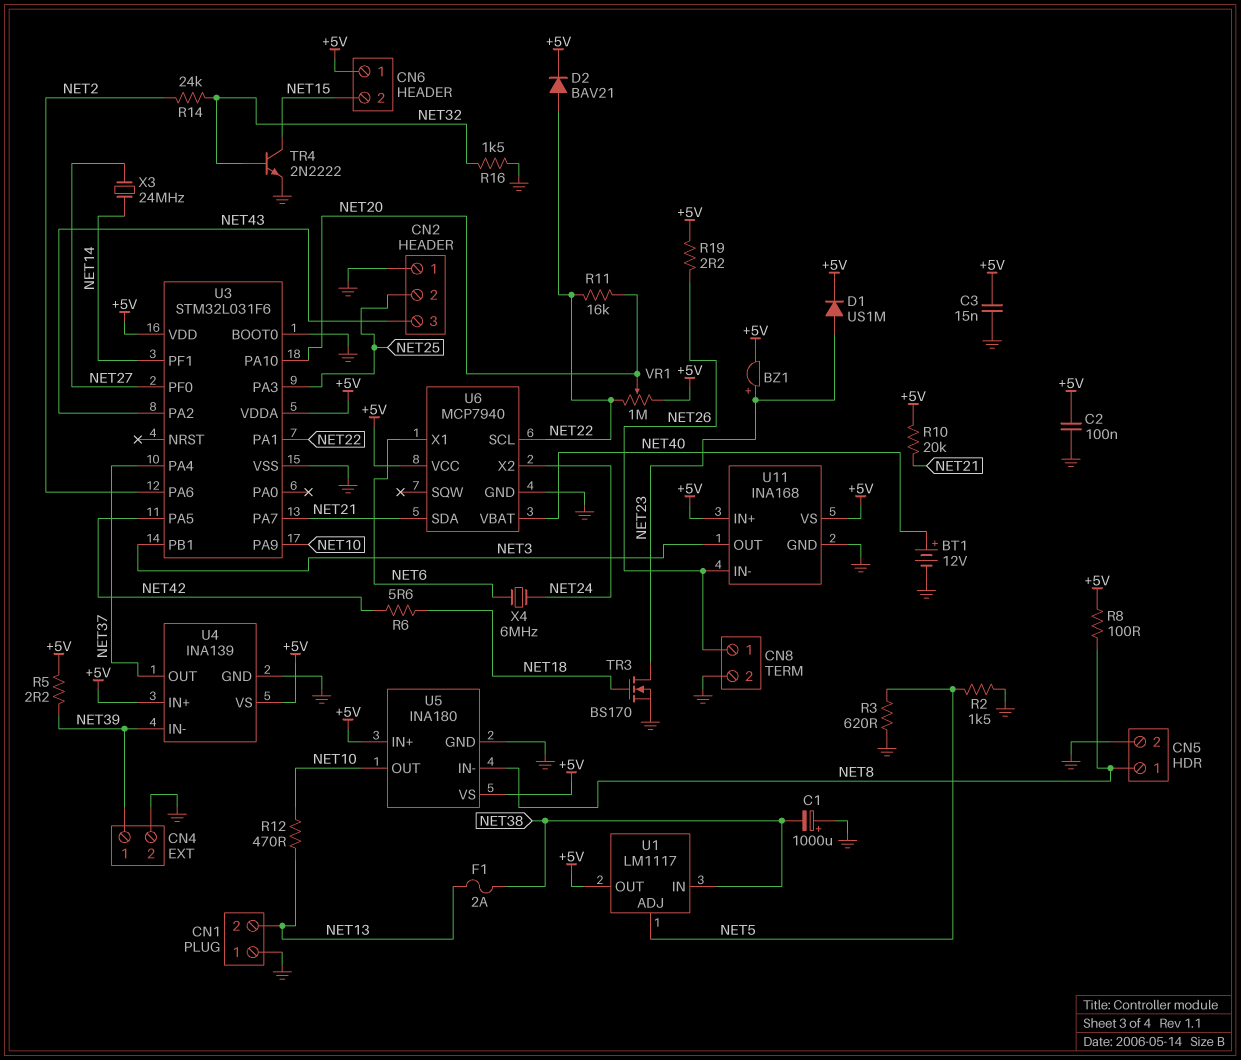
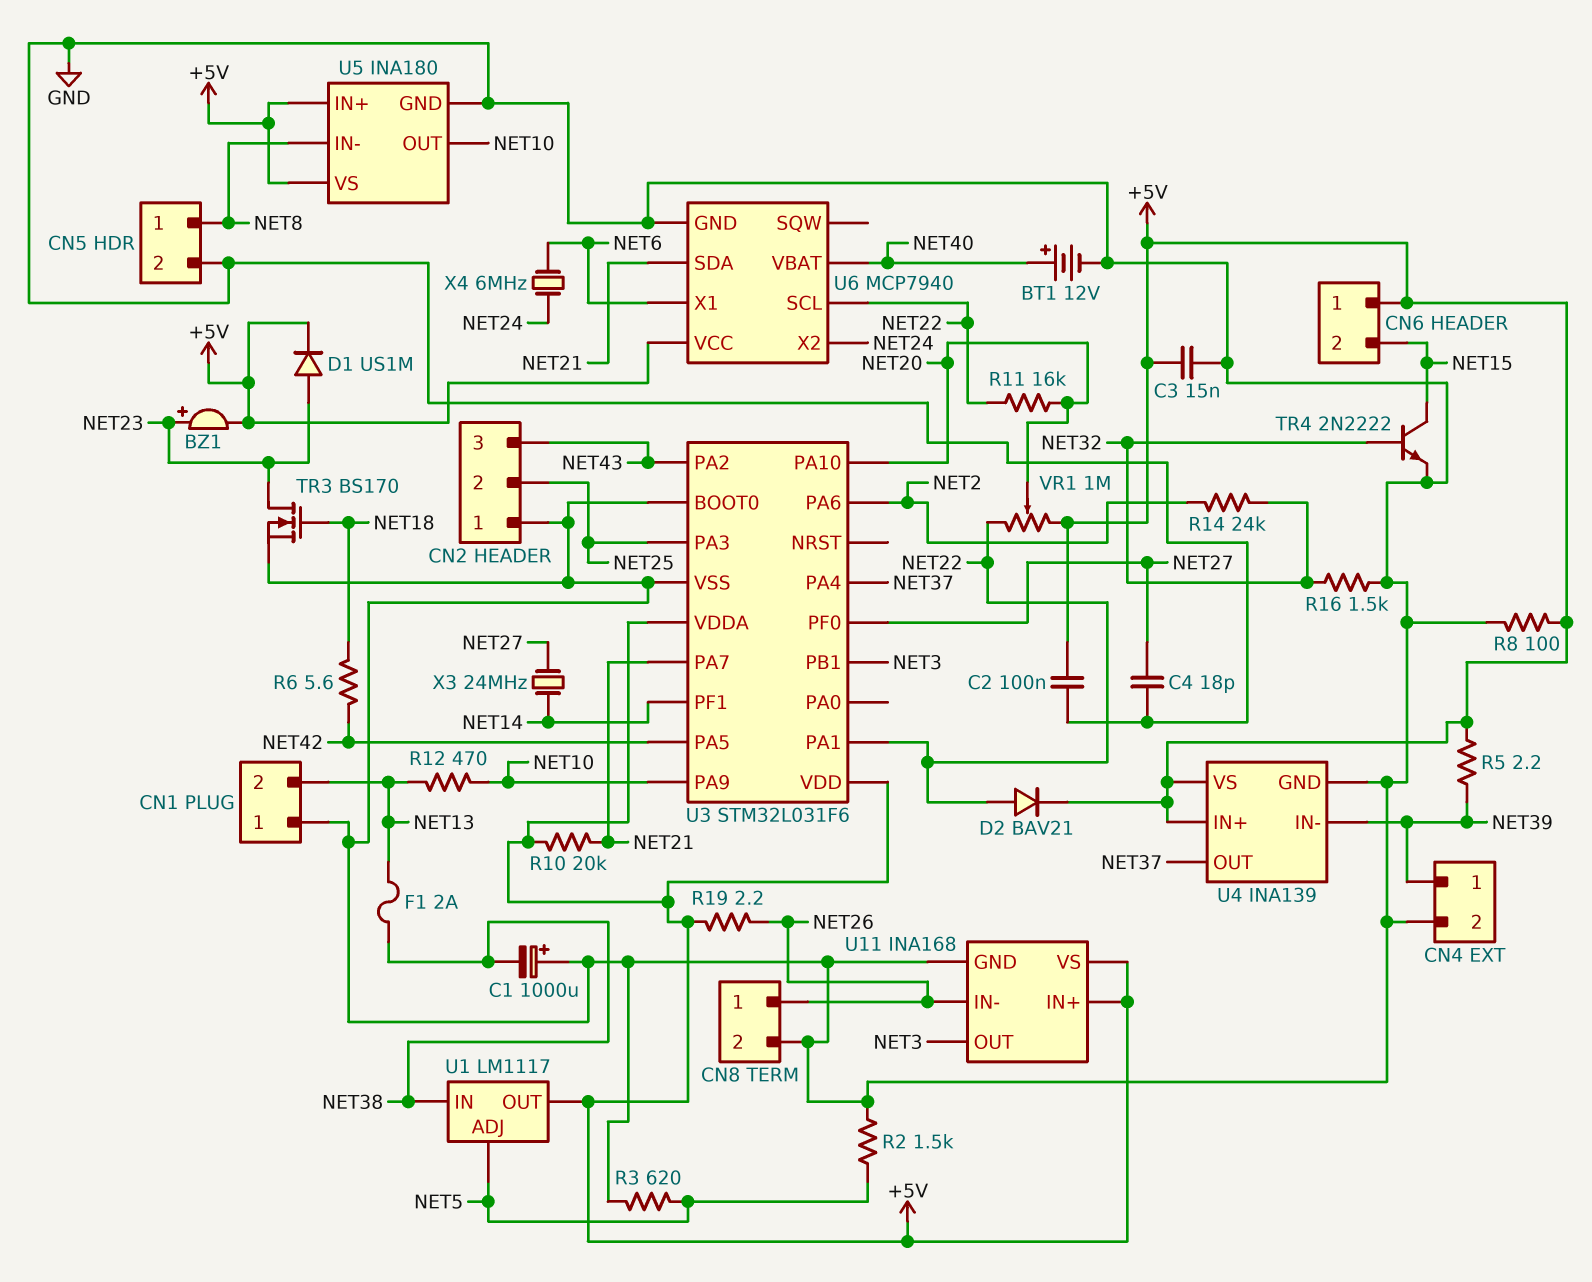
C4: none -> 18pF (GND, NET27)
R8: 100 (+5V, NET8) -> 100 (+5V, GND)

